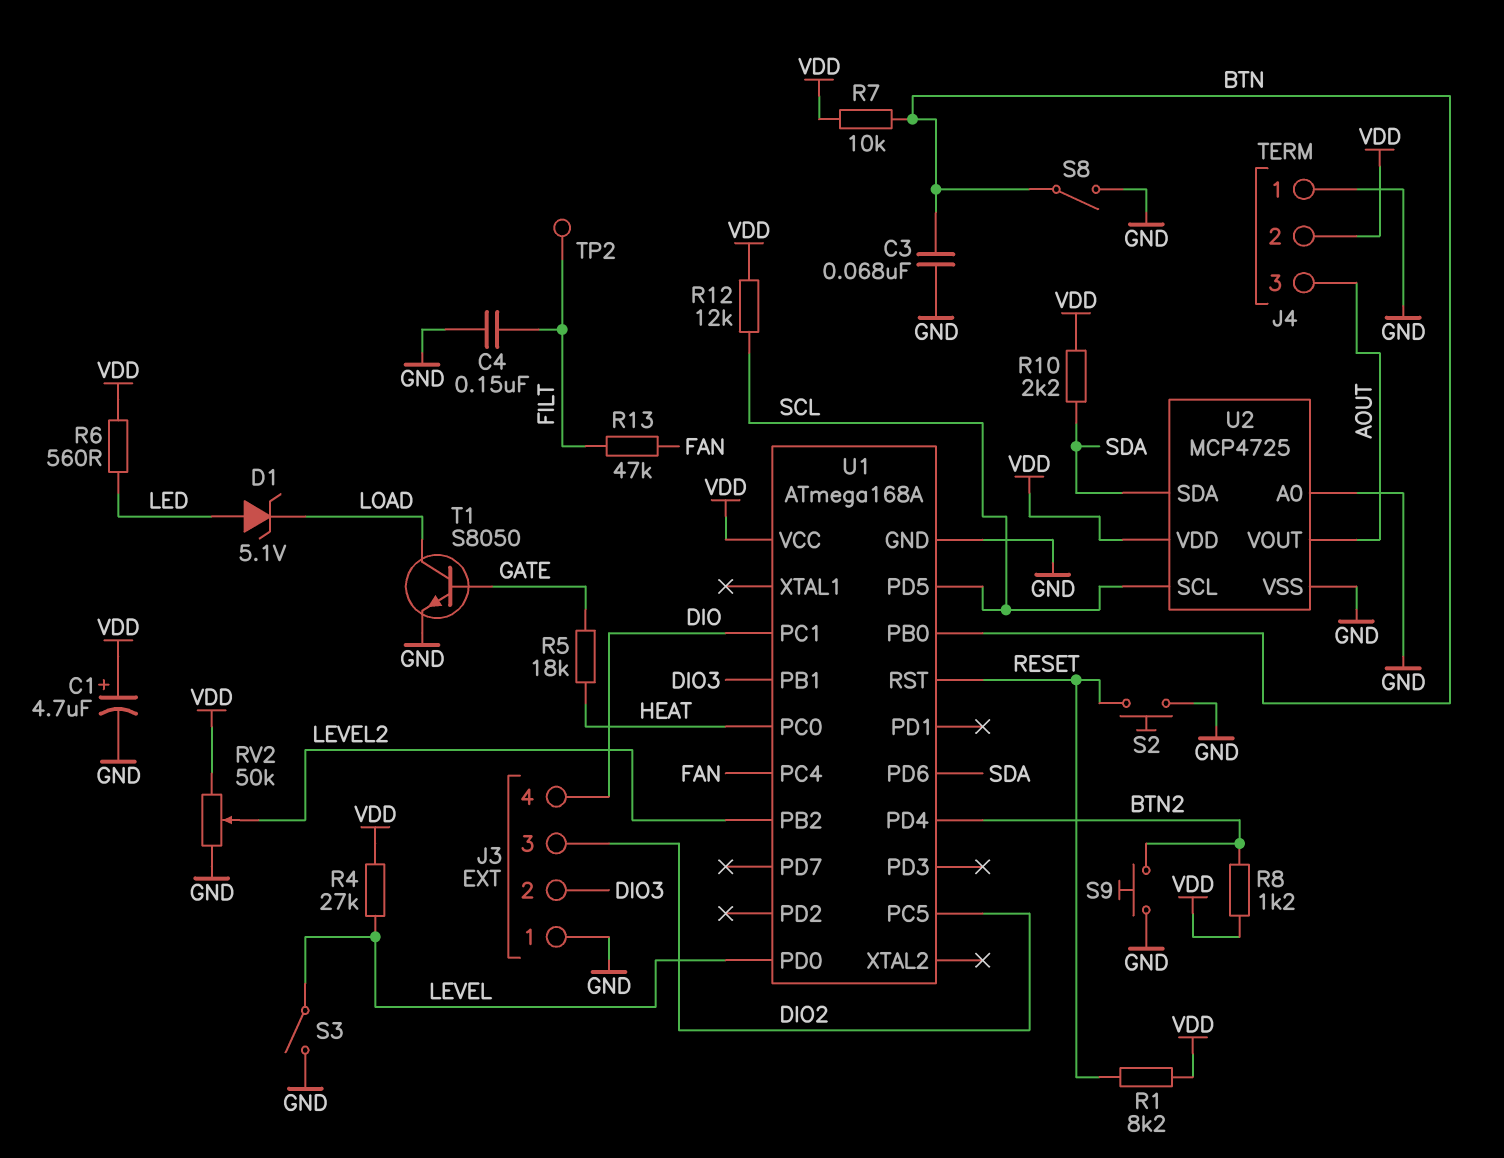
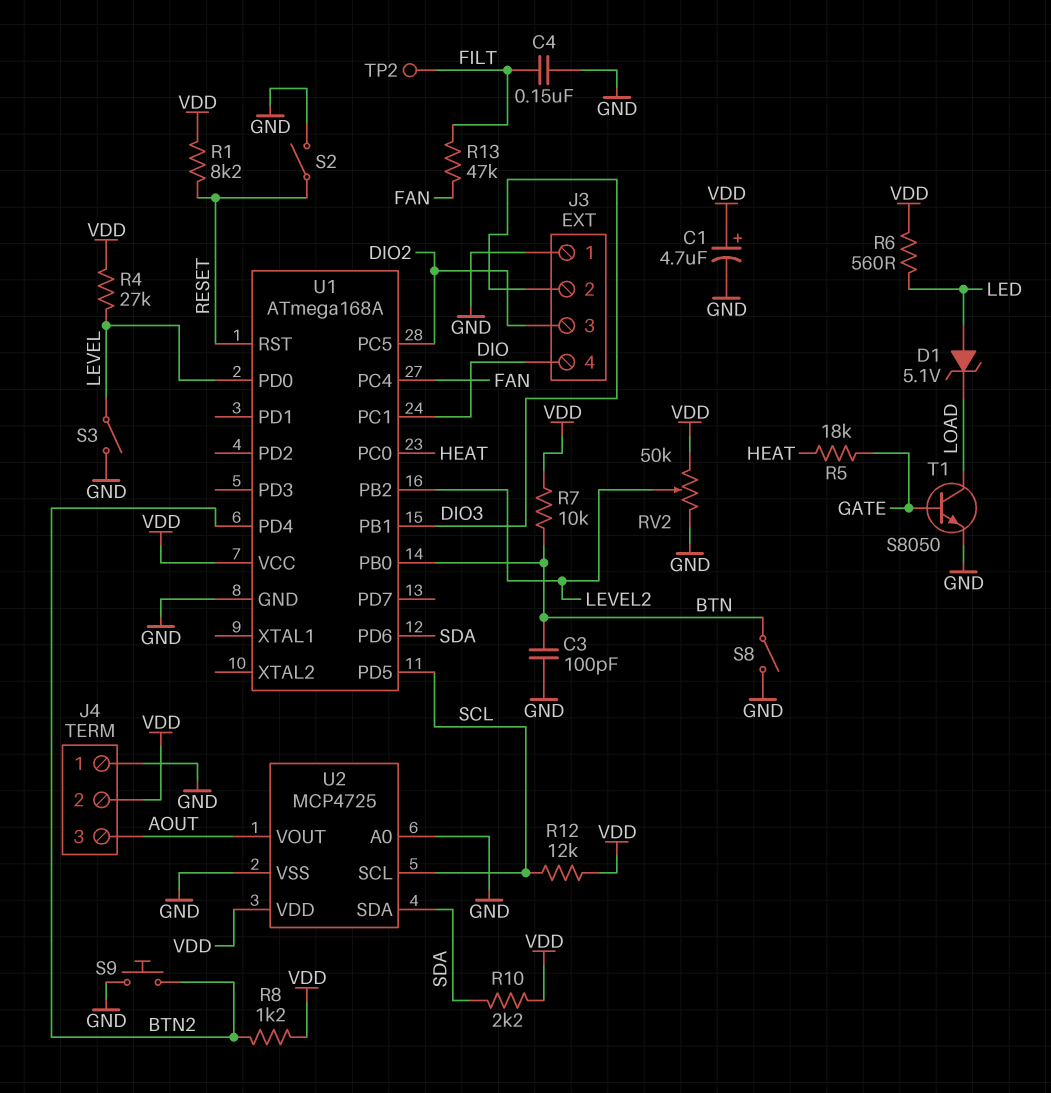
C3: 68nF (BTN, GND) -> 100pF (BTN, GND)
S2: button (GND, RESET) -> switch (GND, RESET)

